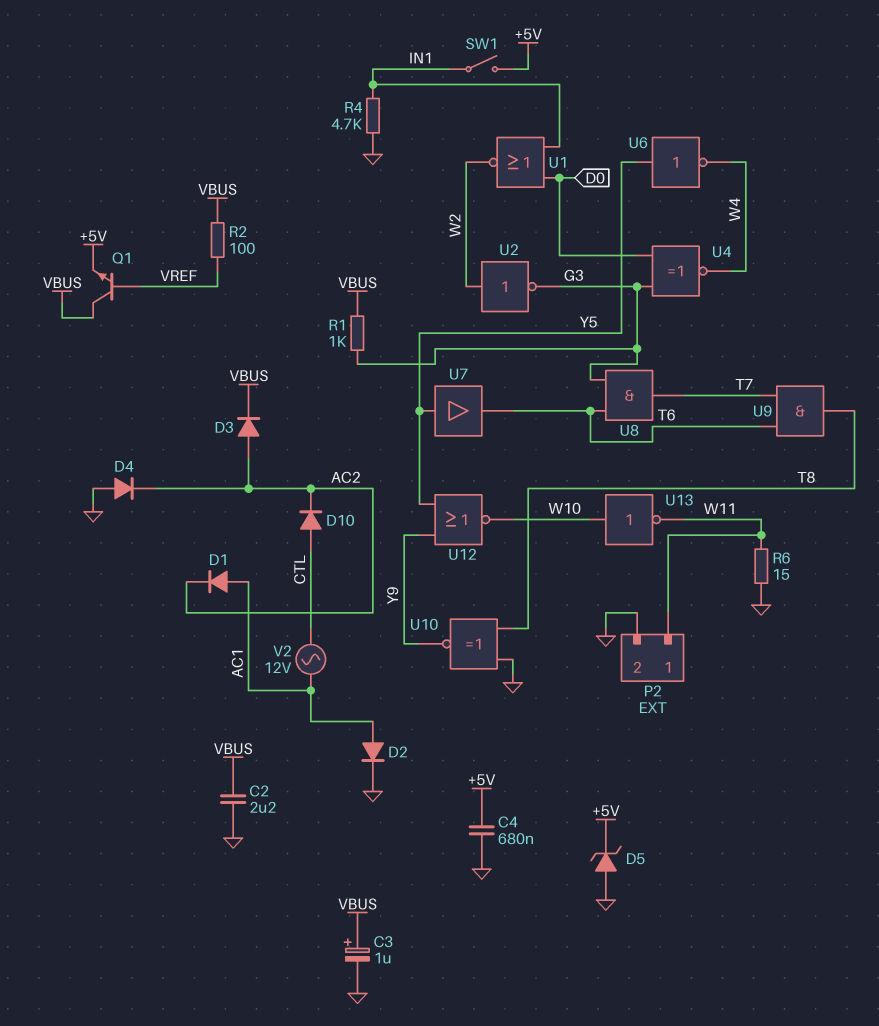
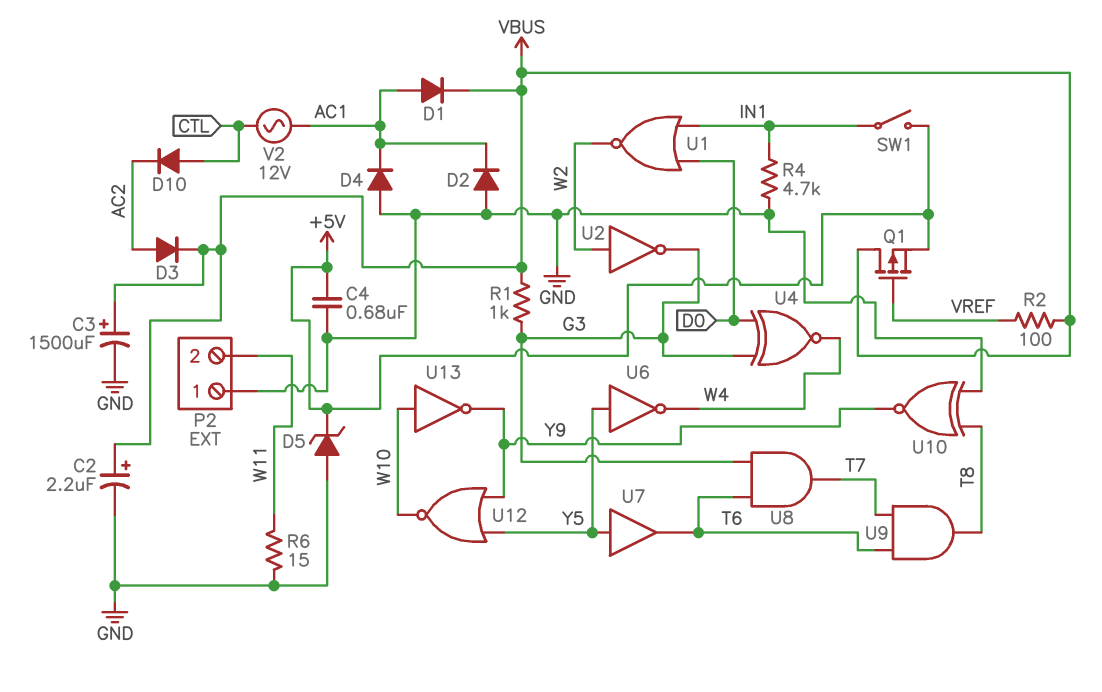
C2: 2.2uF (GND, VBUS) -> 2.2uF (plus VBUS, minus GND)
C3: 1uF (plus VBUS, minus GND) -> 1500uF (plus VBUS, minus GND)
D1: diode (A AC1, K AC2) -> diode (A AC1, K VBUS)
D2: diode (A AC1, K GND) -> diode (A GND, K AC1)
D4: diode (A GND, K AC2) -> diode (A GND, K AC1)
P2 pin 1: W11 -> GND
P2 pin 2: GND -> W11
Q1: NPN (B VREF, C VBUS, E +5V) -> PMOS (G VREF, D VBUS, S +5V)
U13: NOT (in W10, out W11) -> NOT (in W10, out Y9)

